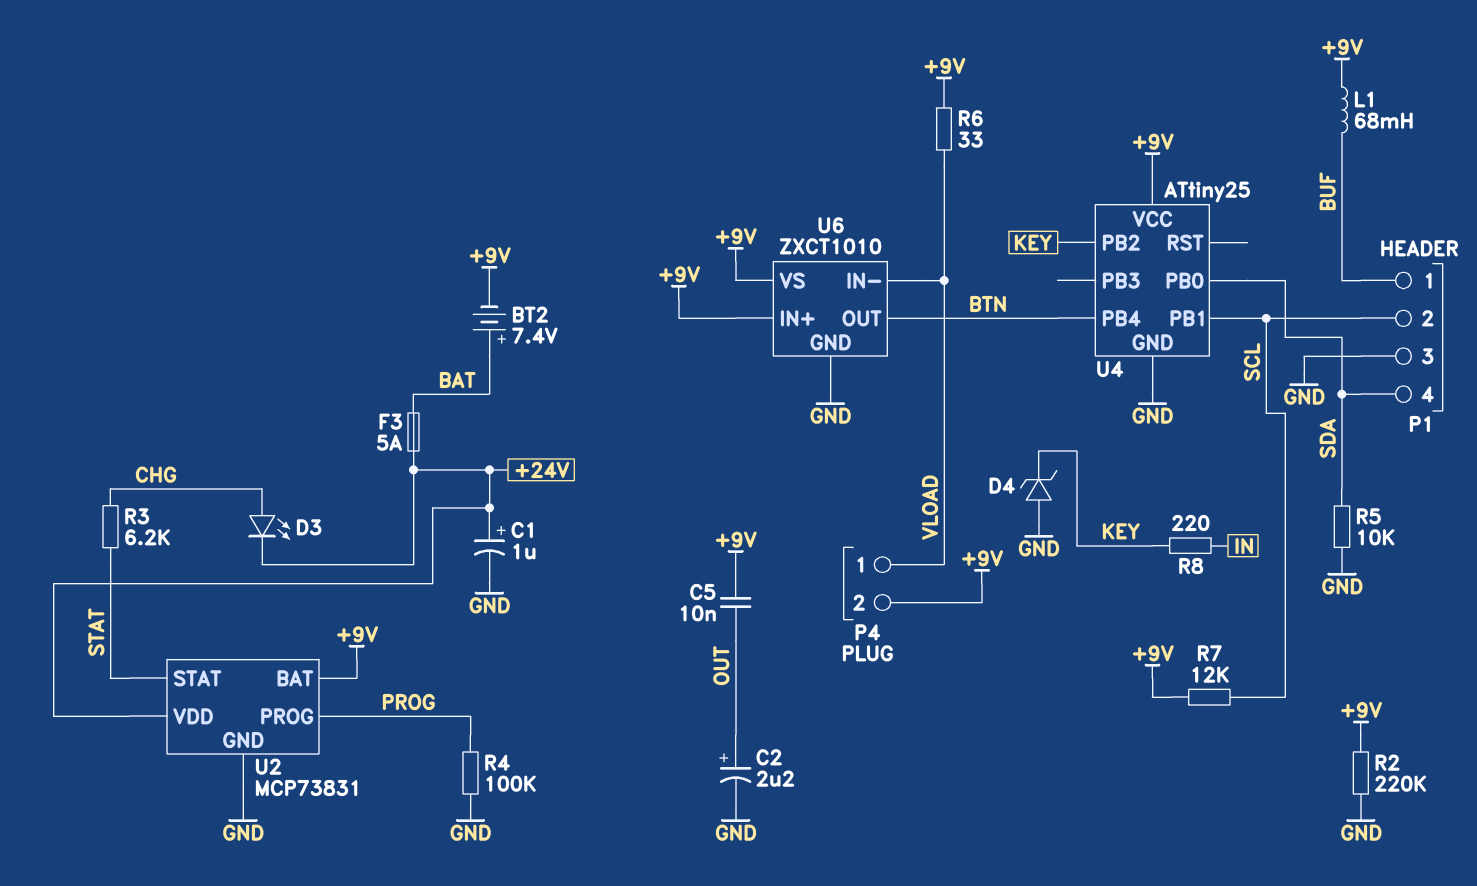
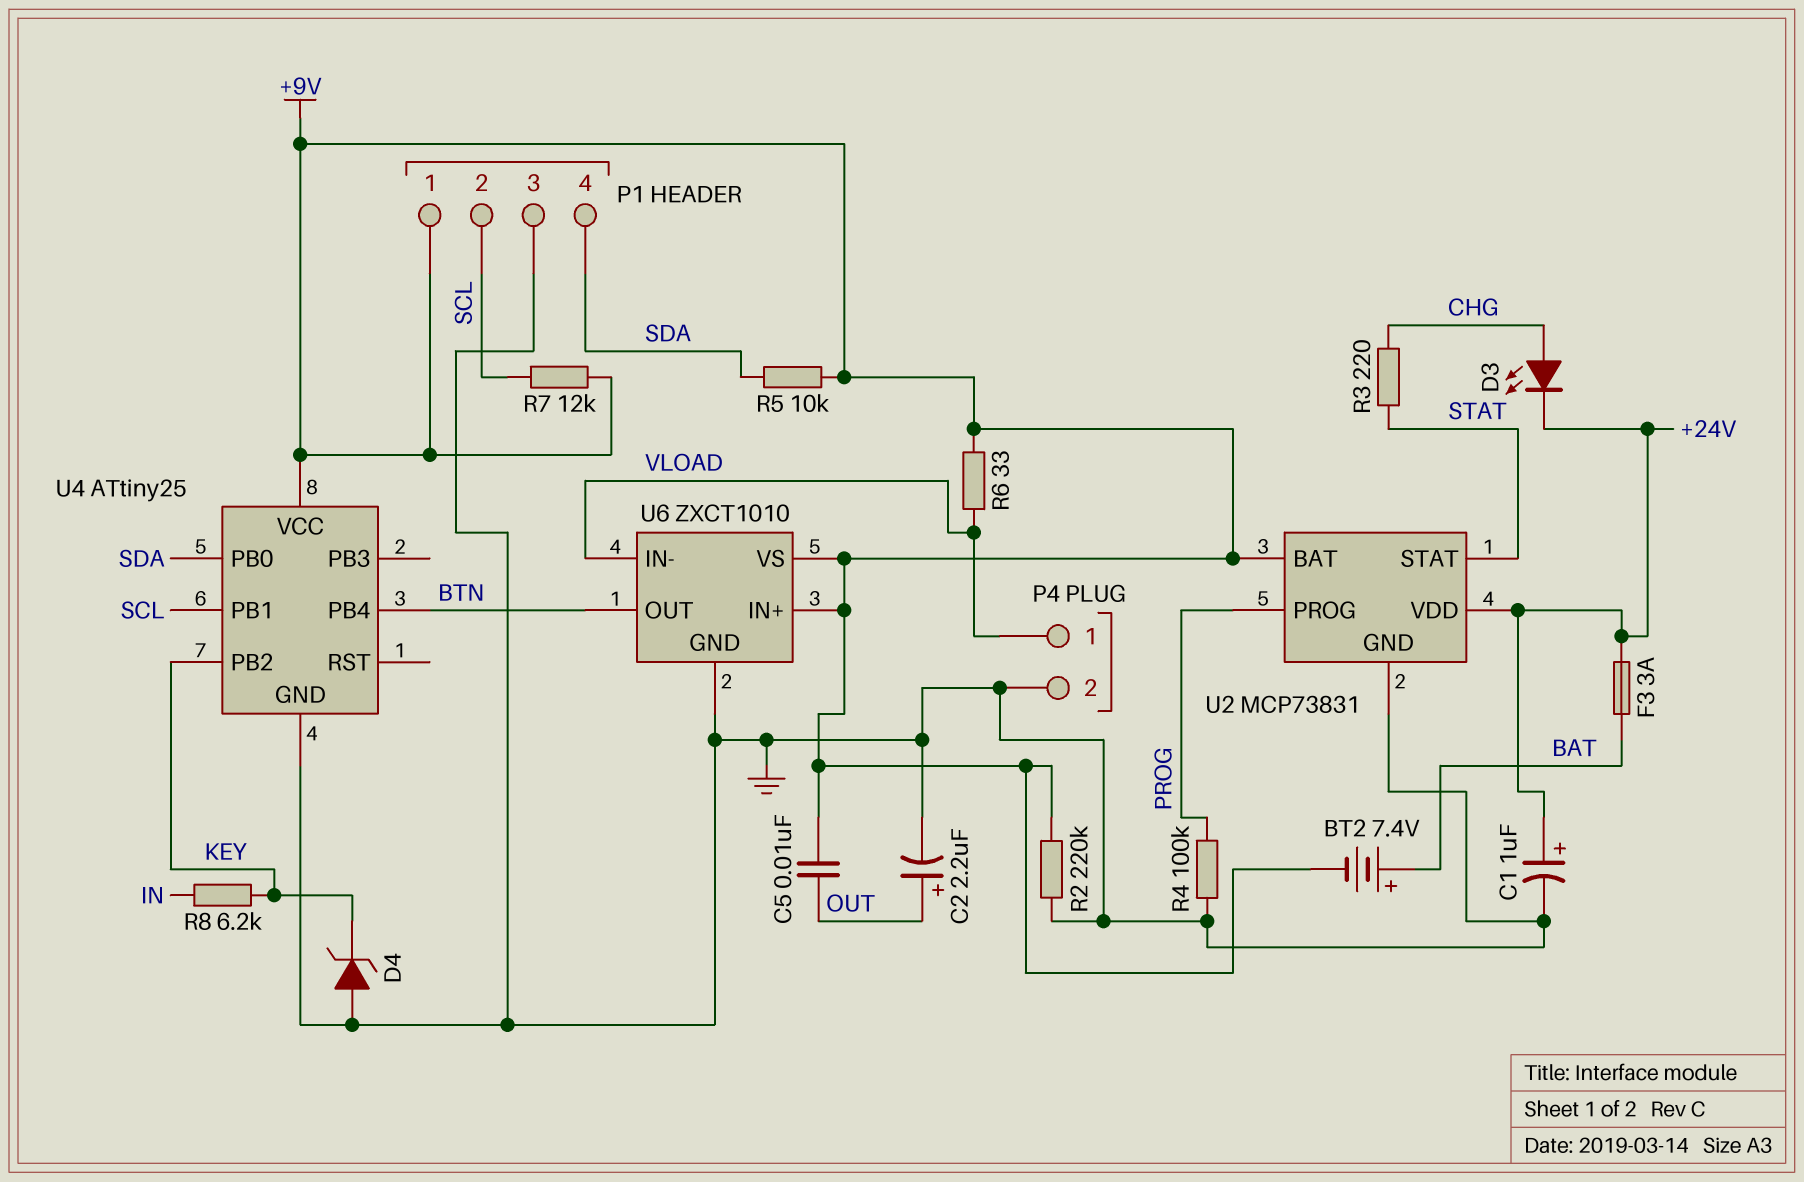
F3: 5A (+24V, BAT) -> 3A (+24V, BAT)
L1: 68mH (+9V, BUF) -> none
P1 pin 1: BUF -> +9V
P4 pin 2: +9V -> GND
R3: 6.2k (CHG, STAT) -> 220 (CHG, STAT)
R5: 10k (GND, SDA) -> 10k (+9V, SDA)
R8: 220 (IN, KEY) -> 6.2k (IN, KEY)

